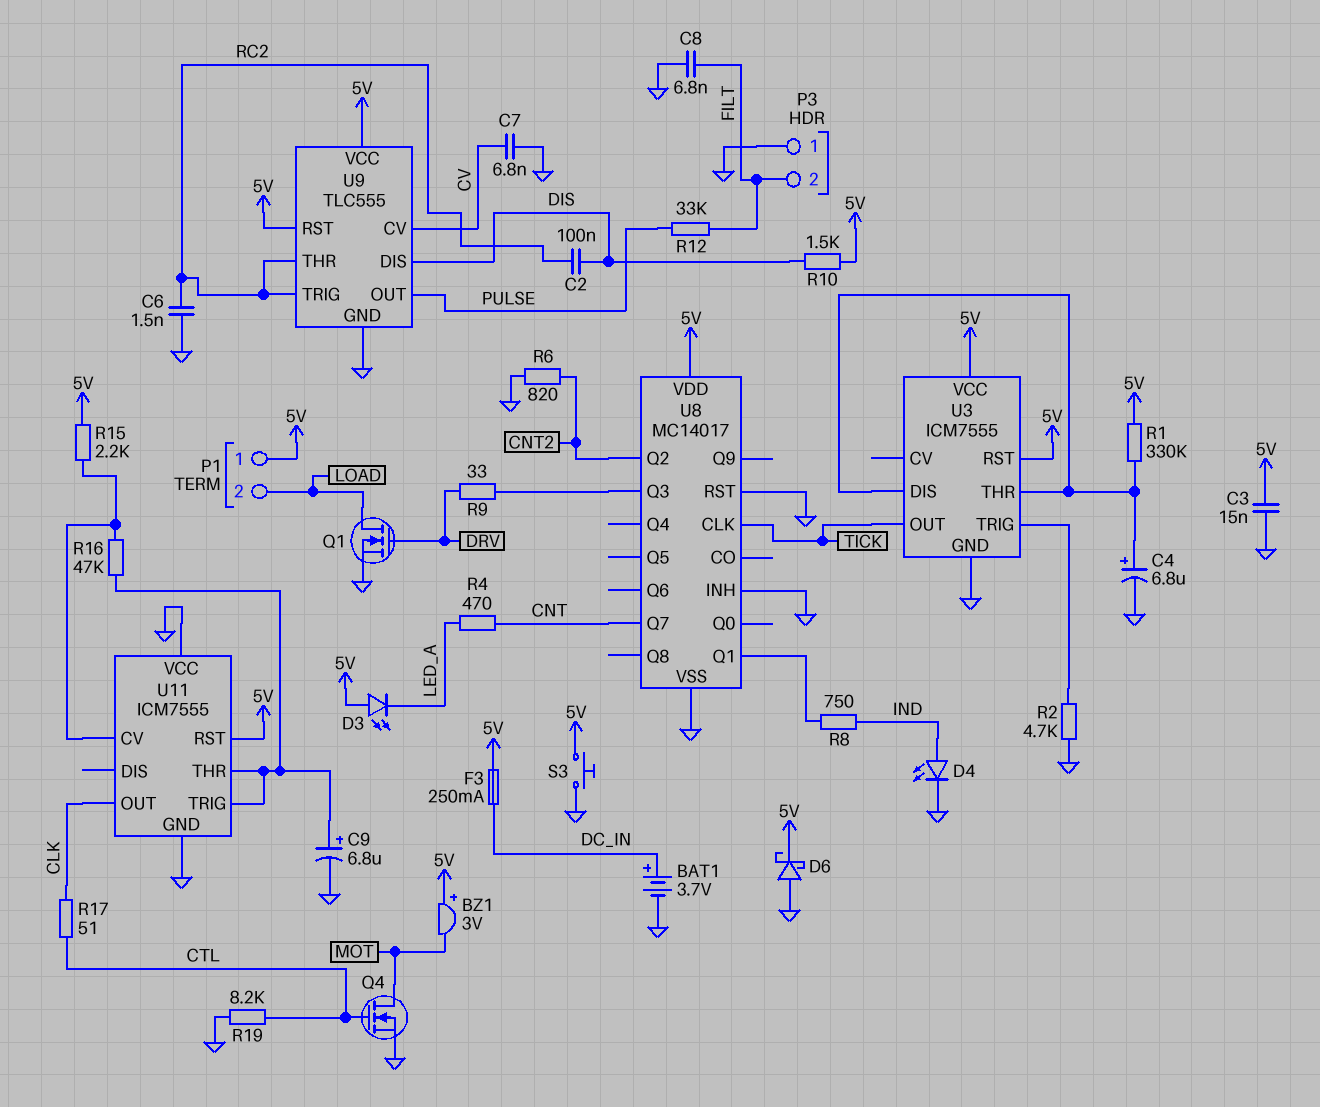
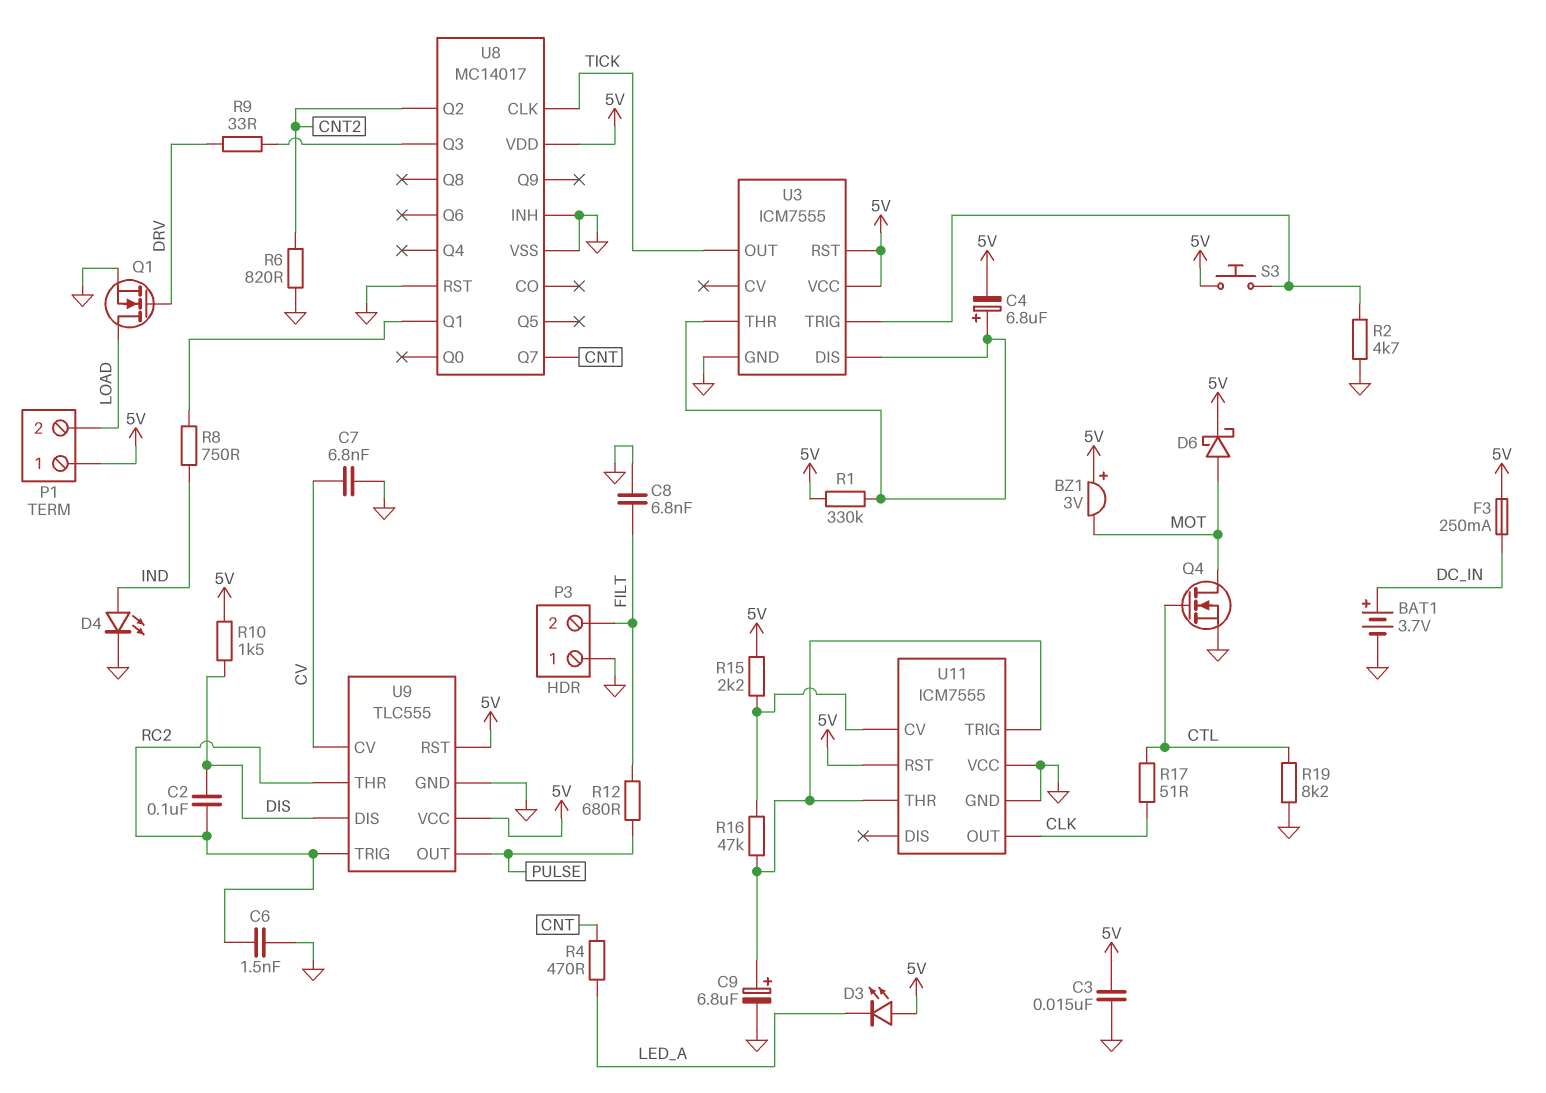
C4: 6.8uF (plus U3/DIS, minus GND) -> 6.8uF (plus U3/DIS, minus 5V)
D6: schottky (A GND, K 5V) -> schottky (A MOT, K 5V)
R12: 33k (FILT, PULSE) -> 680 (FILT, PULSE)
S3: button (5V, GND) -> button (5V, U3/TRIG)

